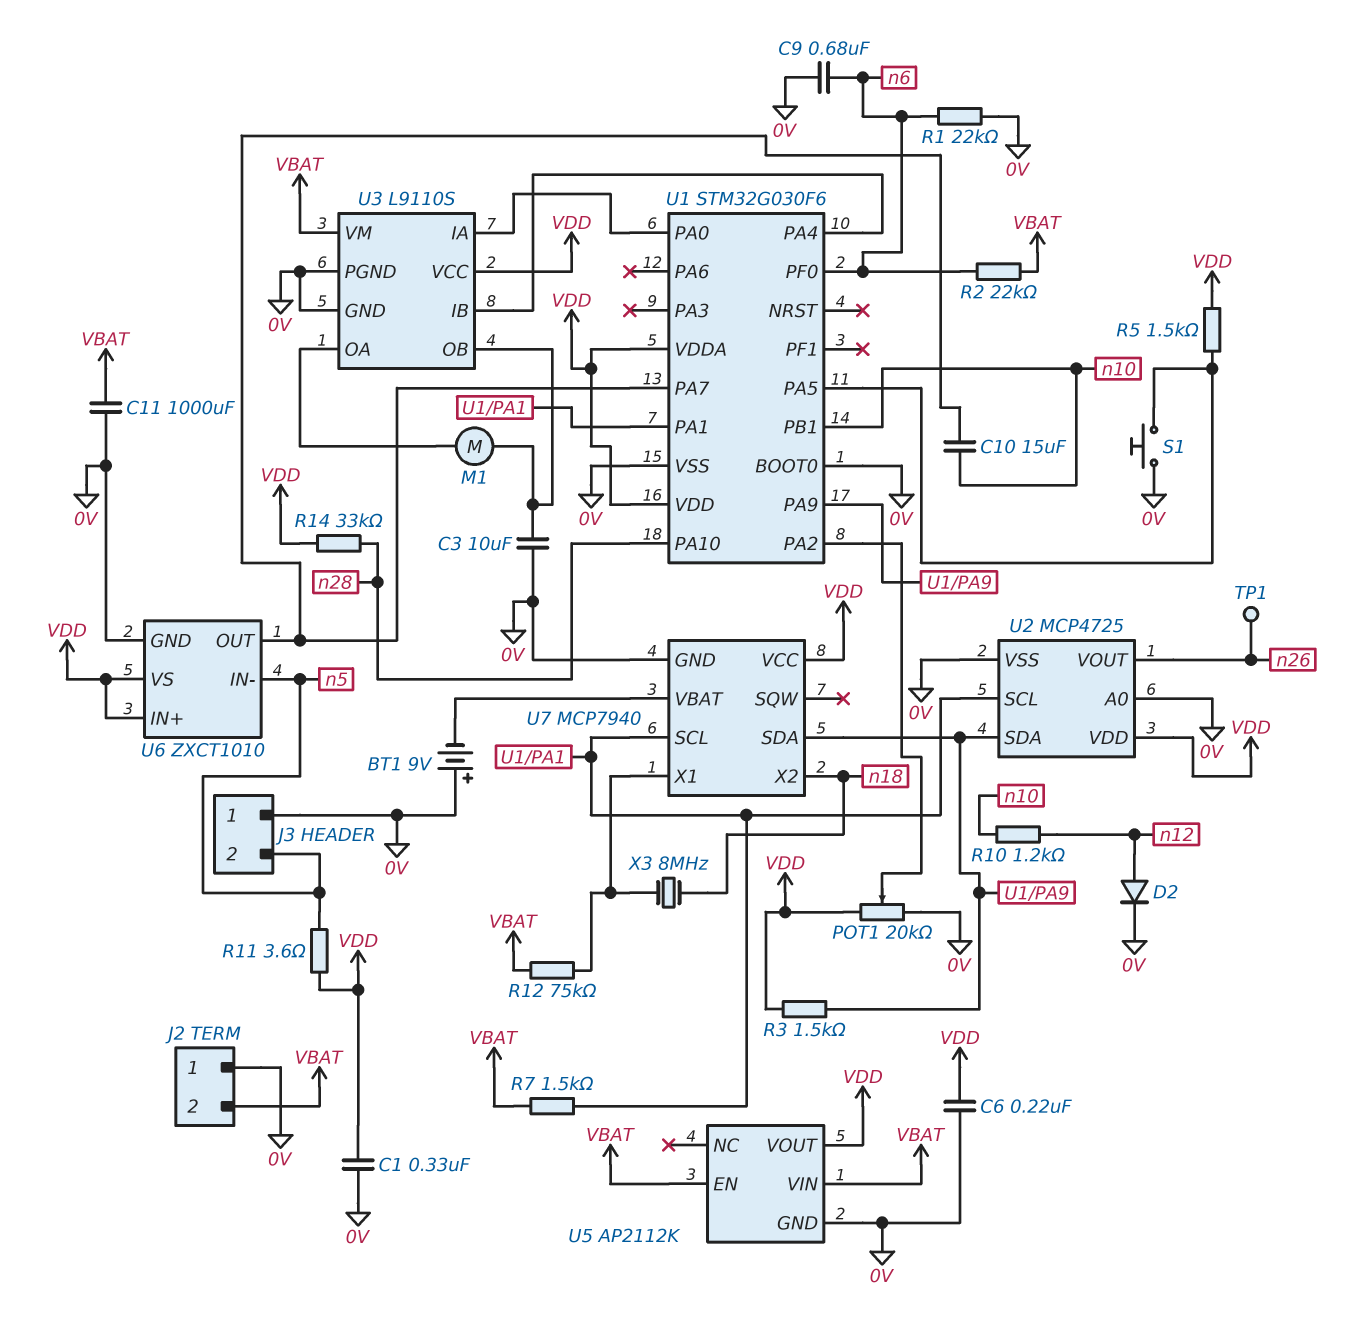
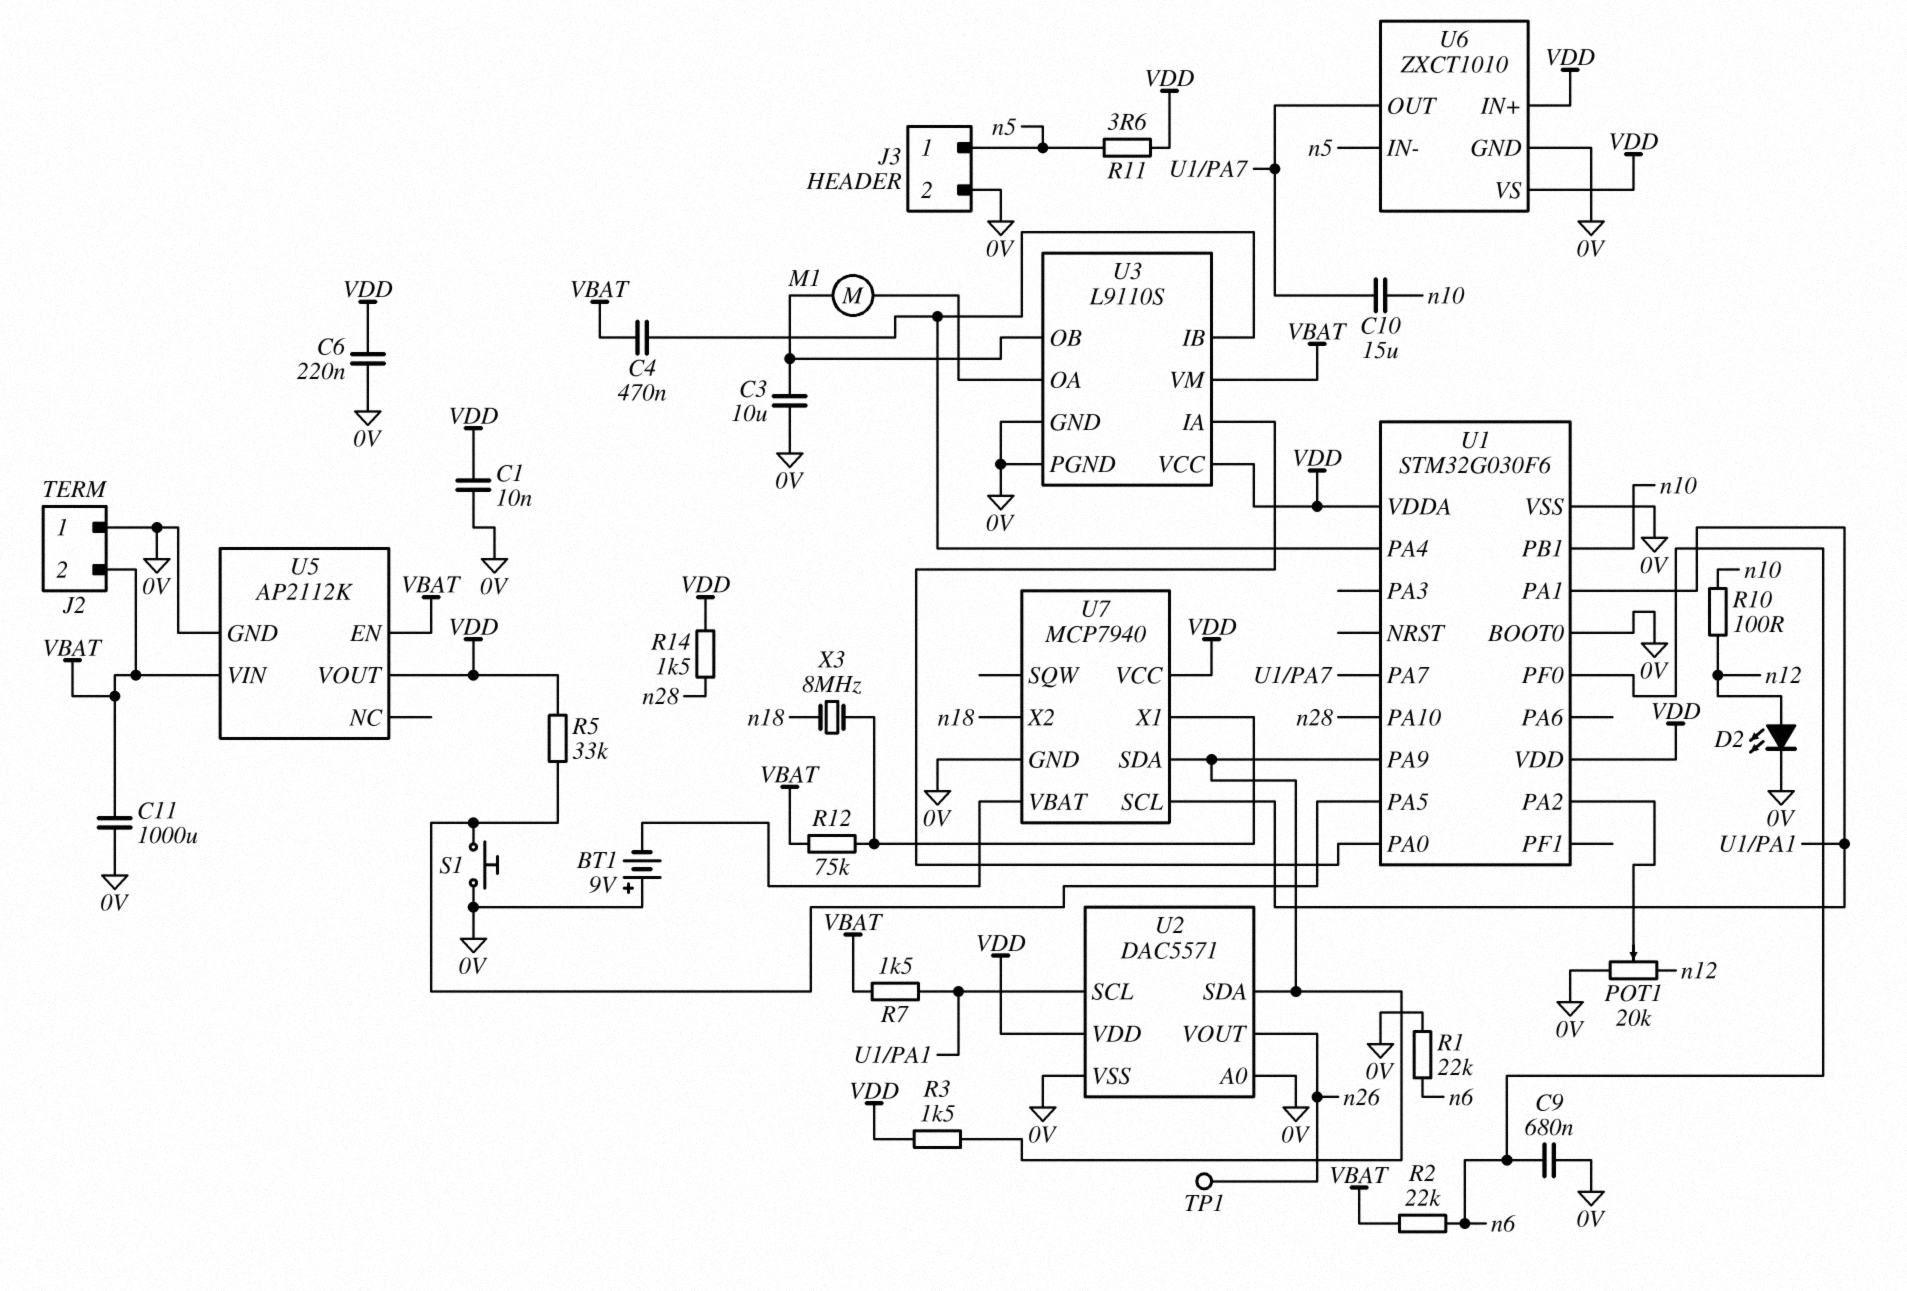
C1: 330nF (0V, VDD) -> 10nF (0V, VDD)
C4: none -> 470nF (U1/PA4, VBAT)
D2: diode (A n12, K 0V) -> LED (A n12, K 0V)
J3 pin 1: 0V -> n5
J3 pin 2: n5 -> 0V
POT1: 20k (0V, VDD, wiper U1/PA2) -> 20k (0V, n12, wiper U1/PA2)
R5: 1.5k (U1/PA5, VDD) -> 33k (U1/PA5, VDD)
R10: 1.2k (n10, n12) -> 100 (n10, n12)
R14: 33k (VDD, n28) -> 1.5k (VDD, n28)
U2: MCP4725 -> DAC5571

